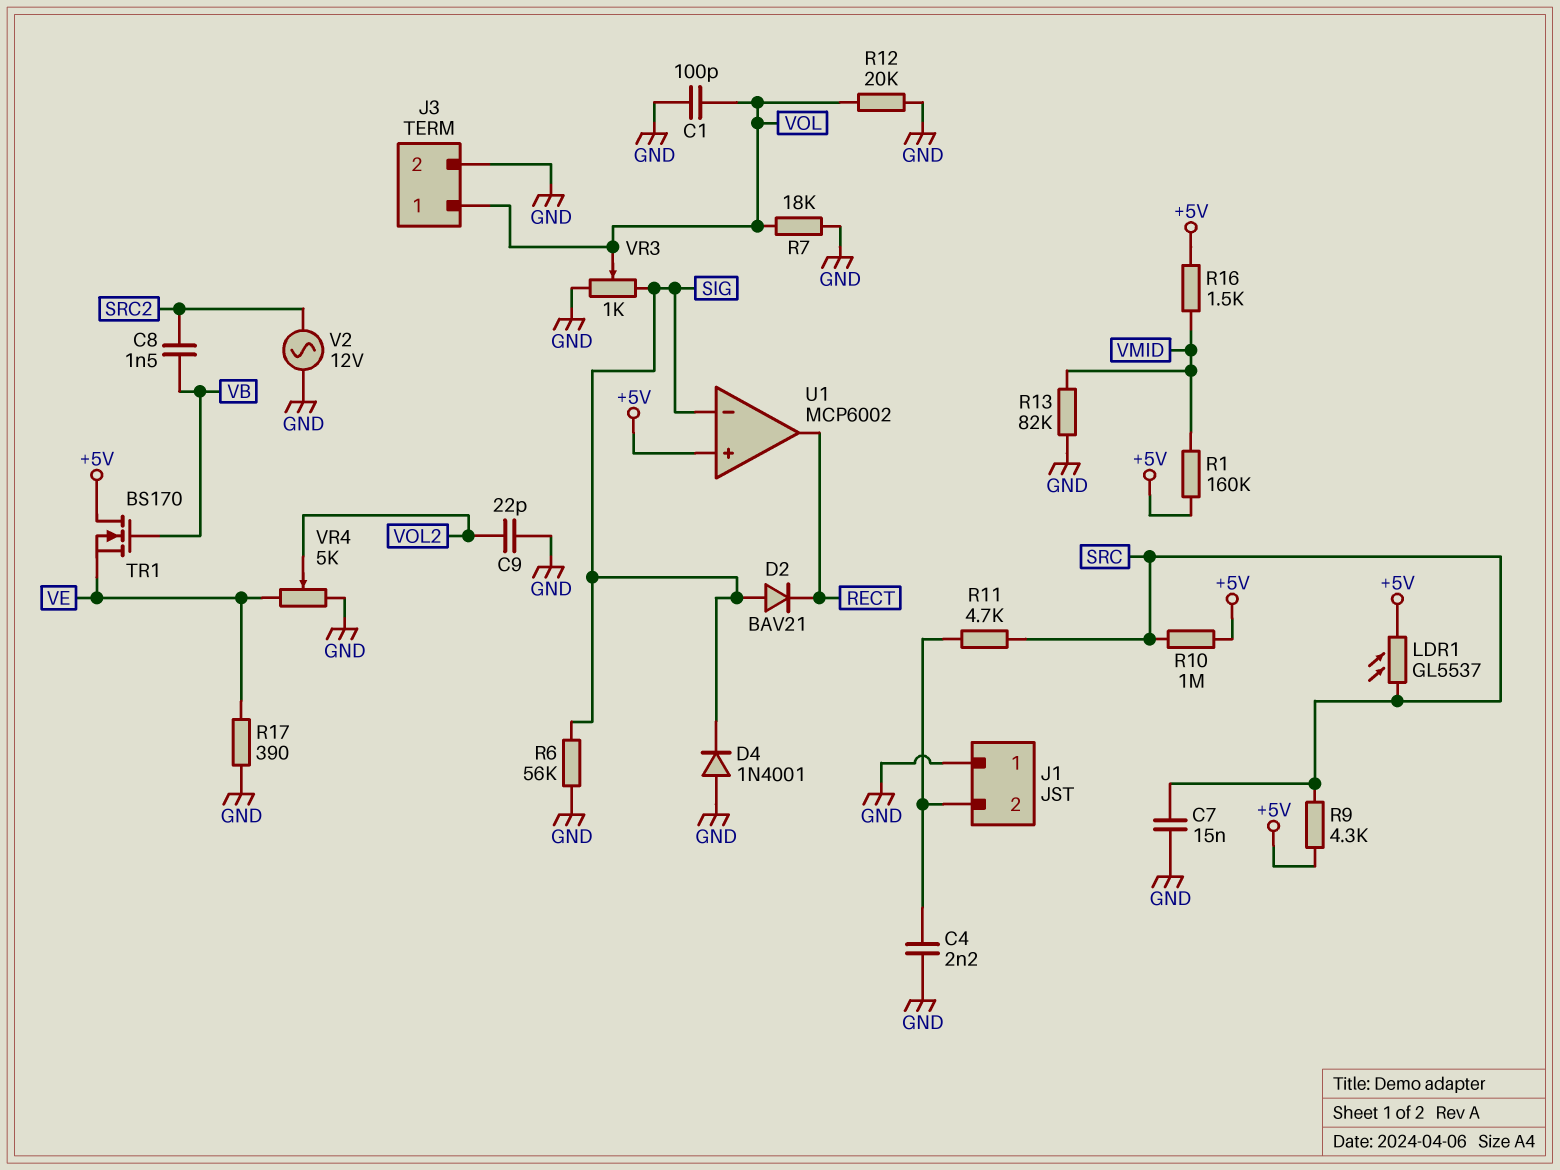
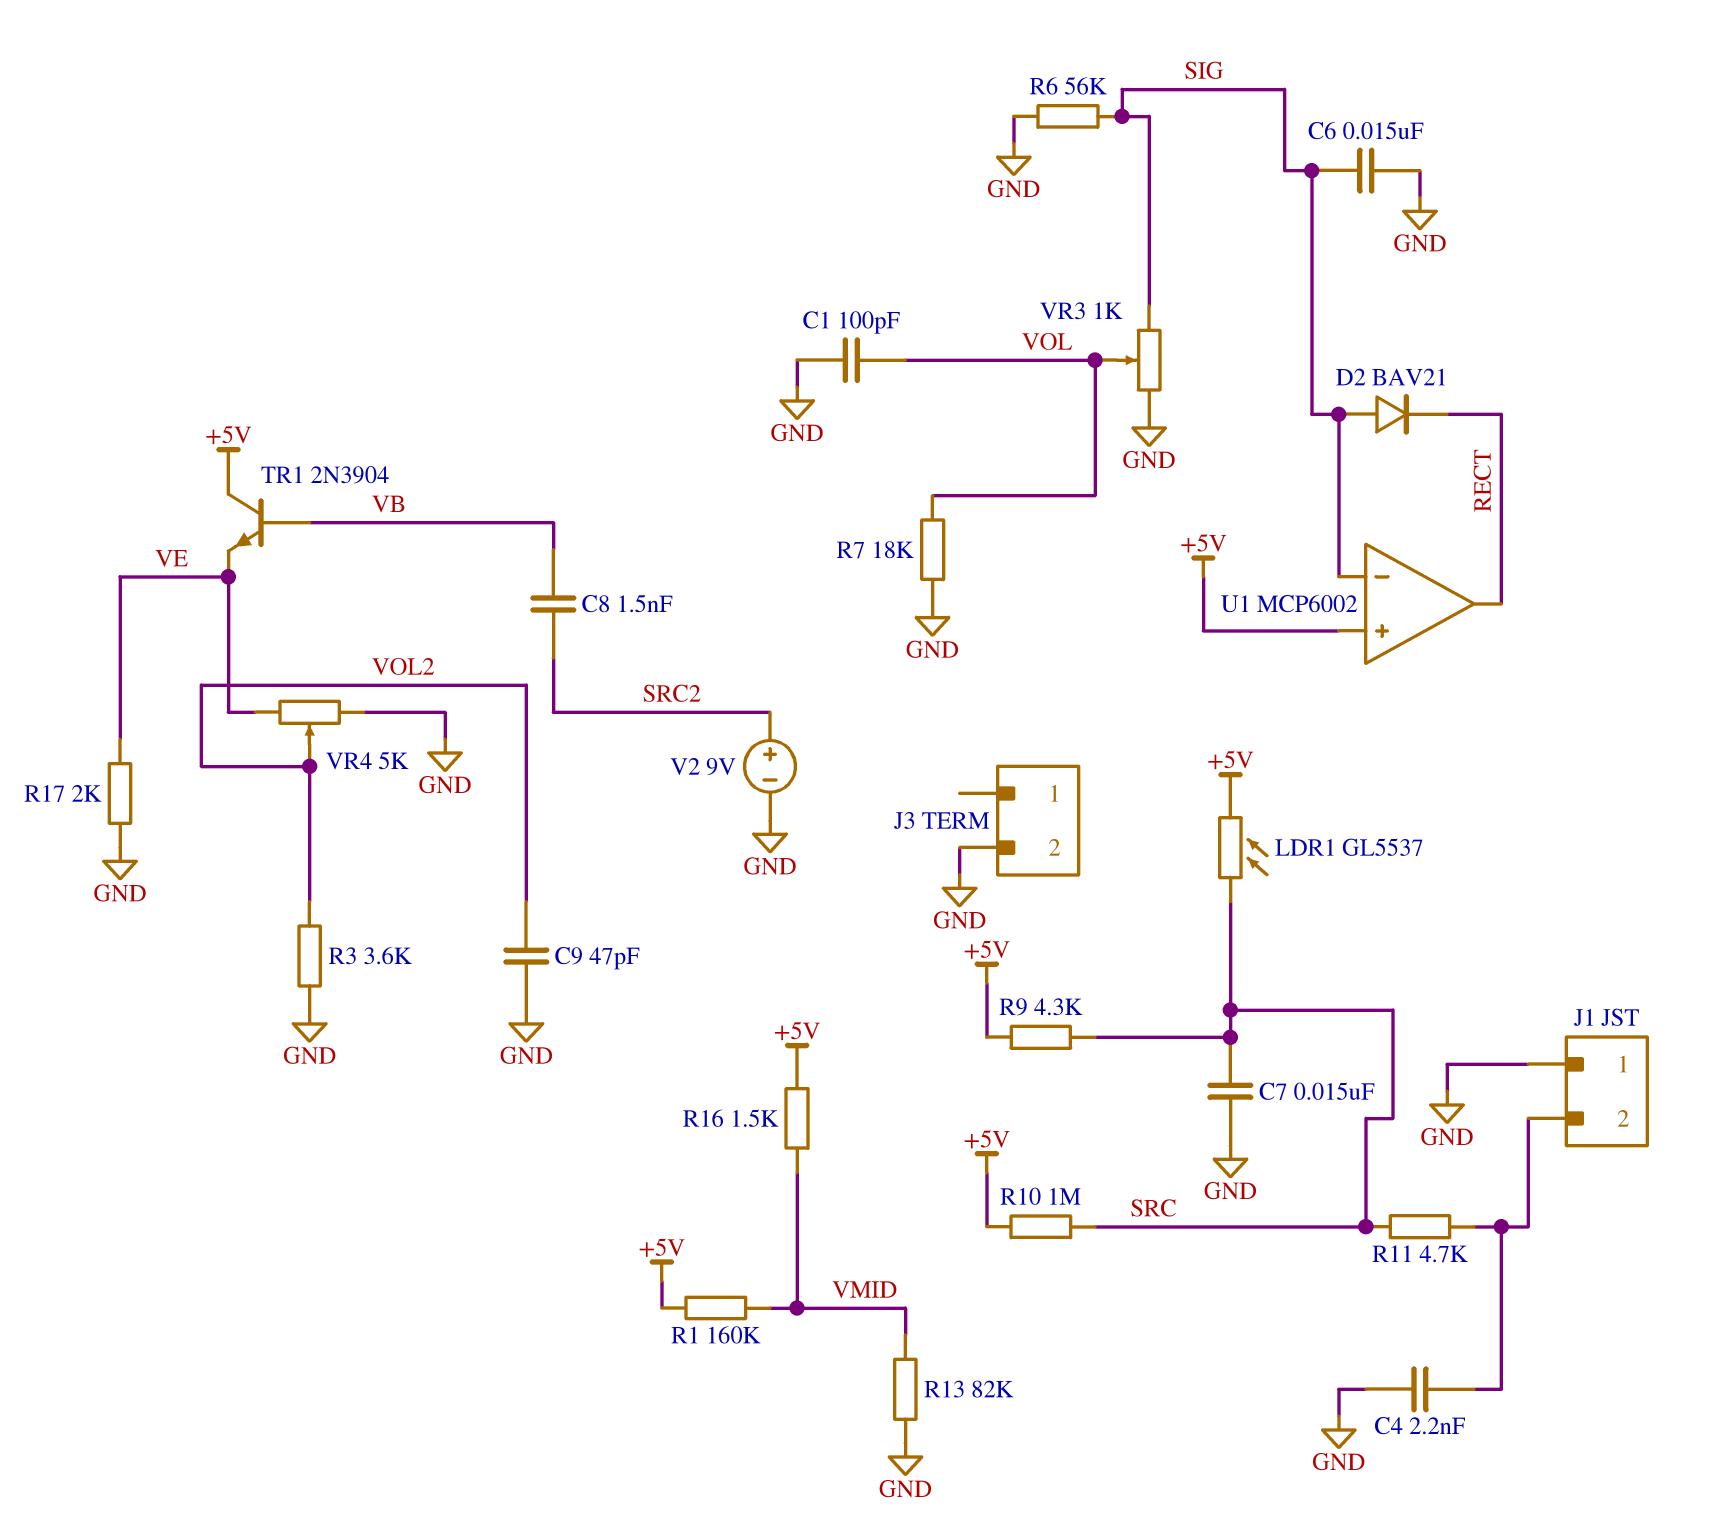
C6: none -> 15nF (GND, SIG)
C9: 22pF (GND, VOL2) -> 47pF (GND, VOL2)
D4: diode 1N4001 (A GND, K SIG) -> none
J3 pin 1: VOL -> none
R3: none -> 3.6k (GND, VOL2)
R12: 20k (GND, VOL) -> none
R17: 390 (GND, VE) -> 2k (GND, VE)
TR1: NMOS BS170 (G VB, D +5V, S VE) -> NPN 2N3904 (B VB, C +5V, E VE)
V2: AC 12V (GND, SRC2) -> 9V (plus SRC2, minus GND)

